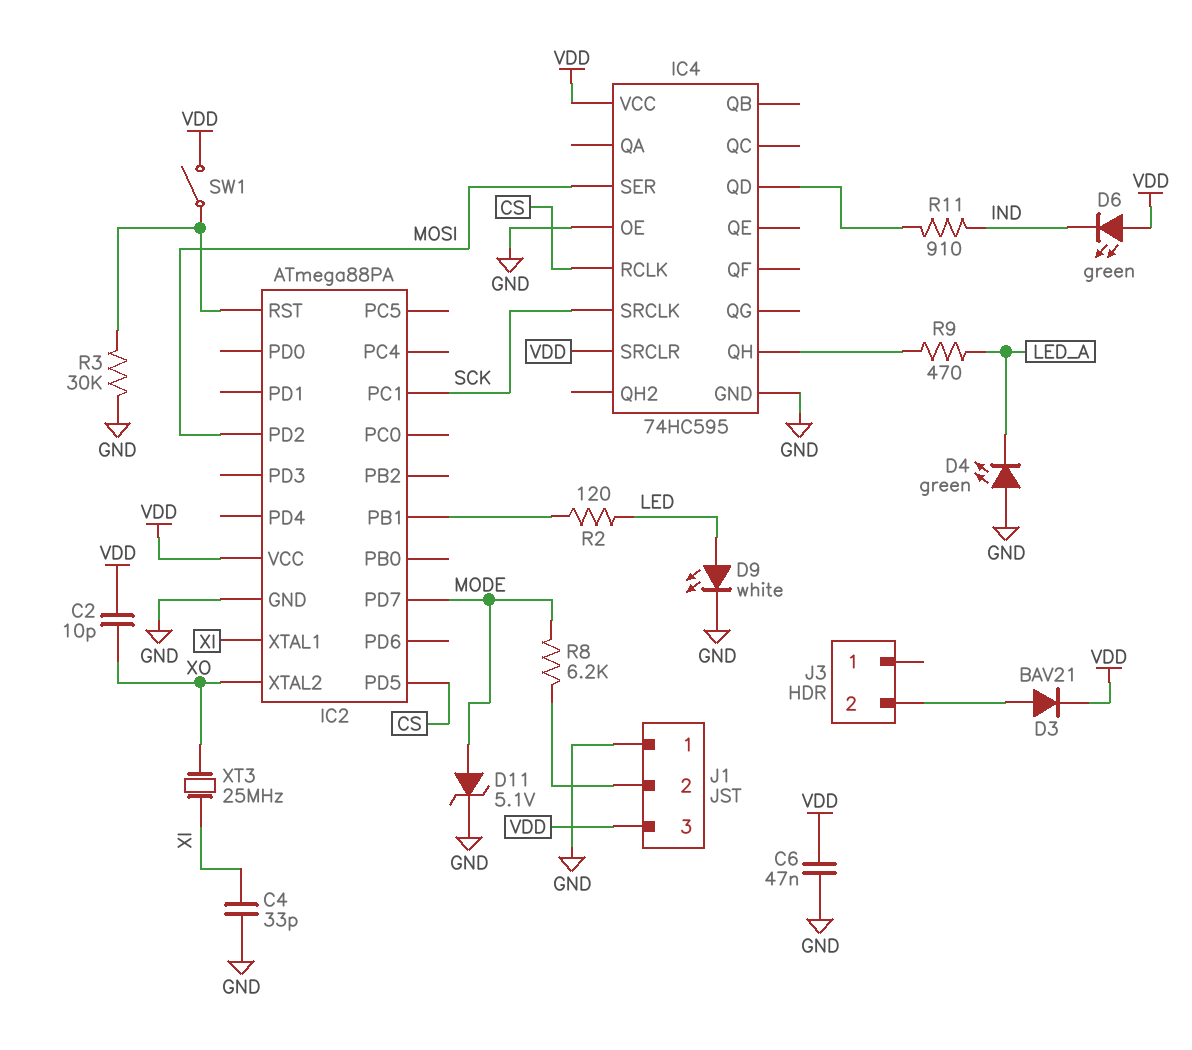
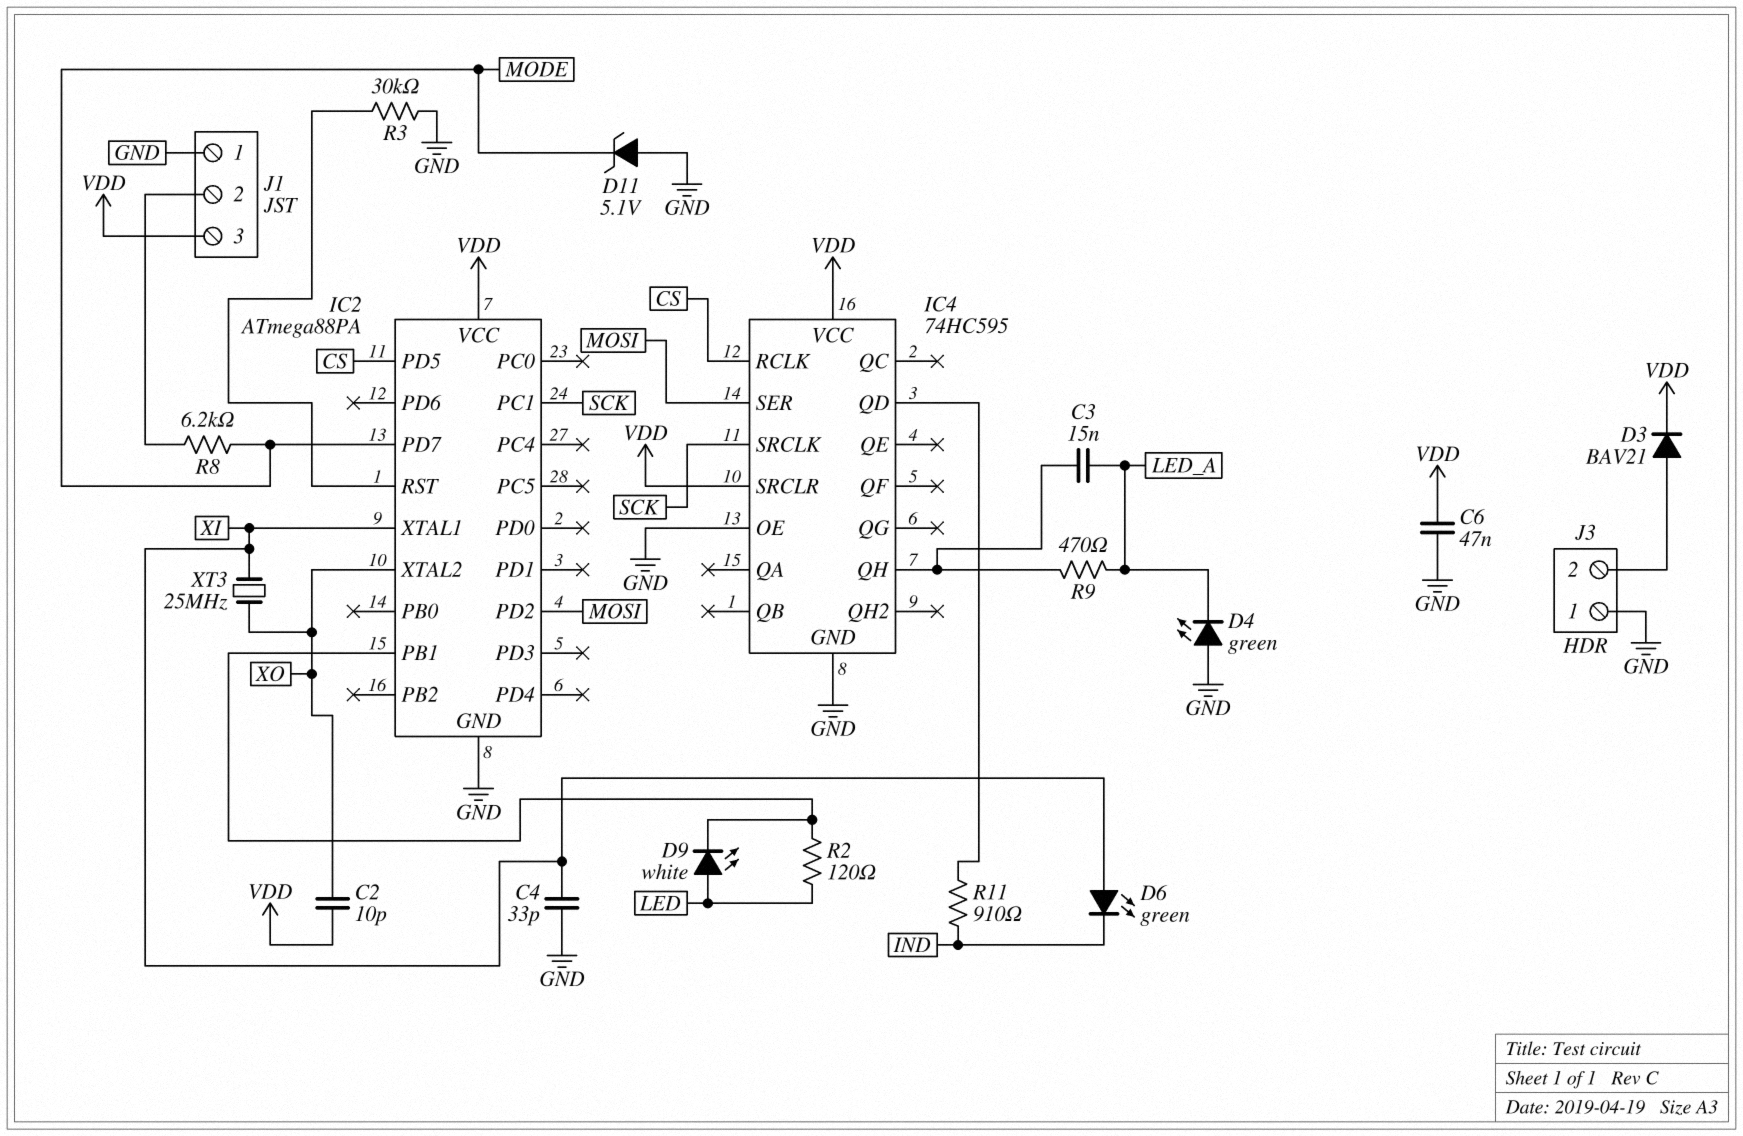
C3: none -> 15nF (IC4/QH, LED_A)
D6: LED green (A VDD, K IND) -> LED green (A XI, K IND)
D9: LED white (A LED, K GND) -> LED white (A LED, K IC2/PB1)
D11: zener 5.1V (A MODE, K GND) -> zener 5.1V (A GND, K MODE)
J3 pin 1: none -> GND
SW1: switch (IC2/RST, VDD) -> none

